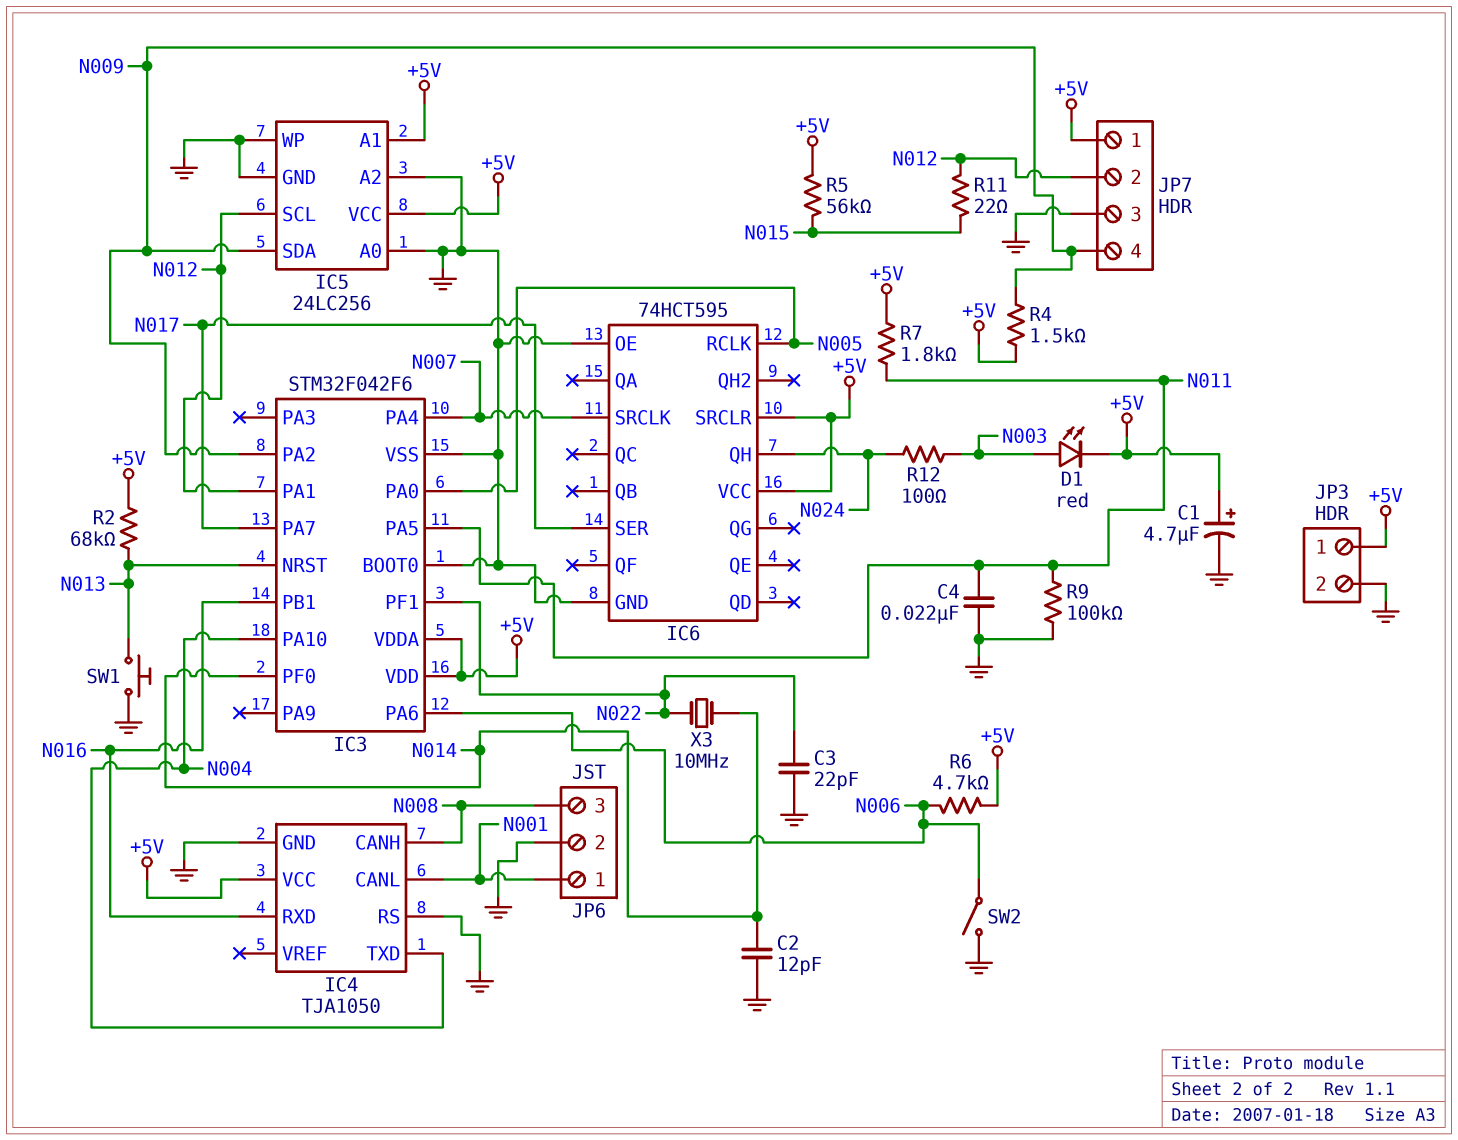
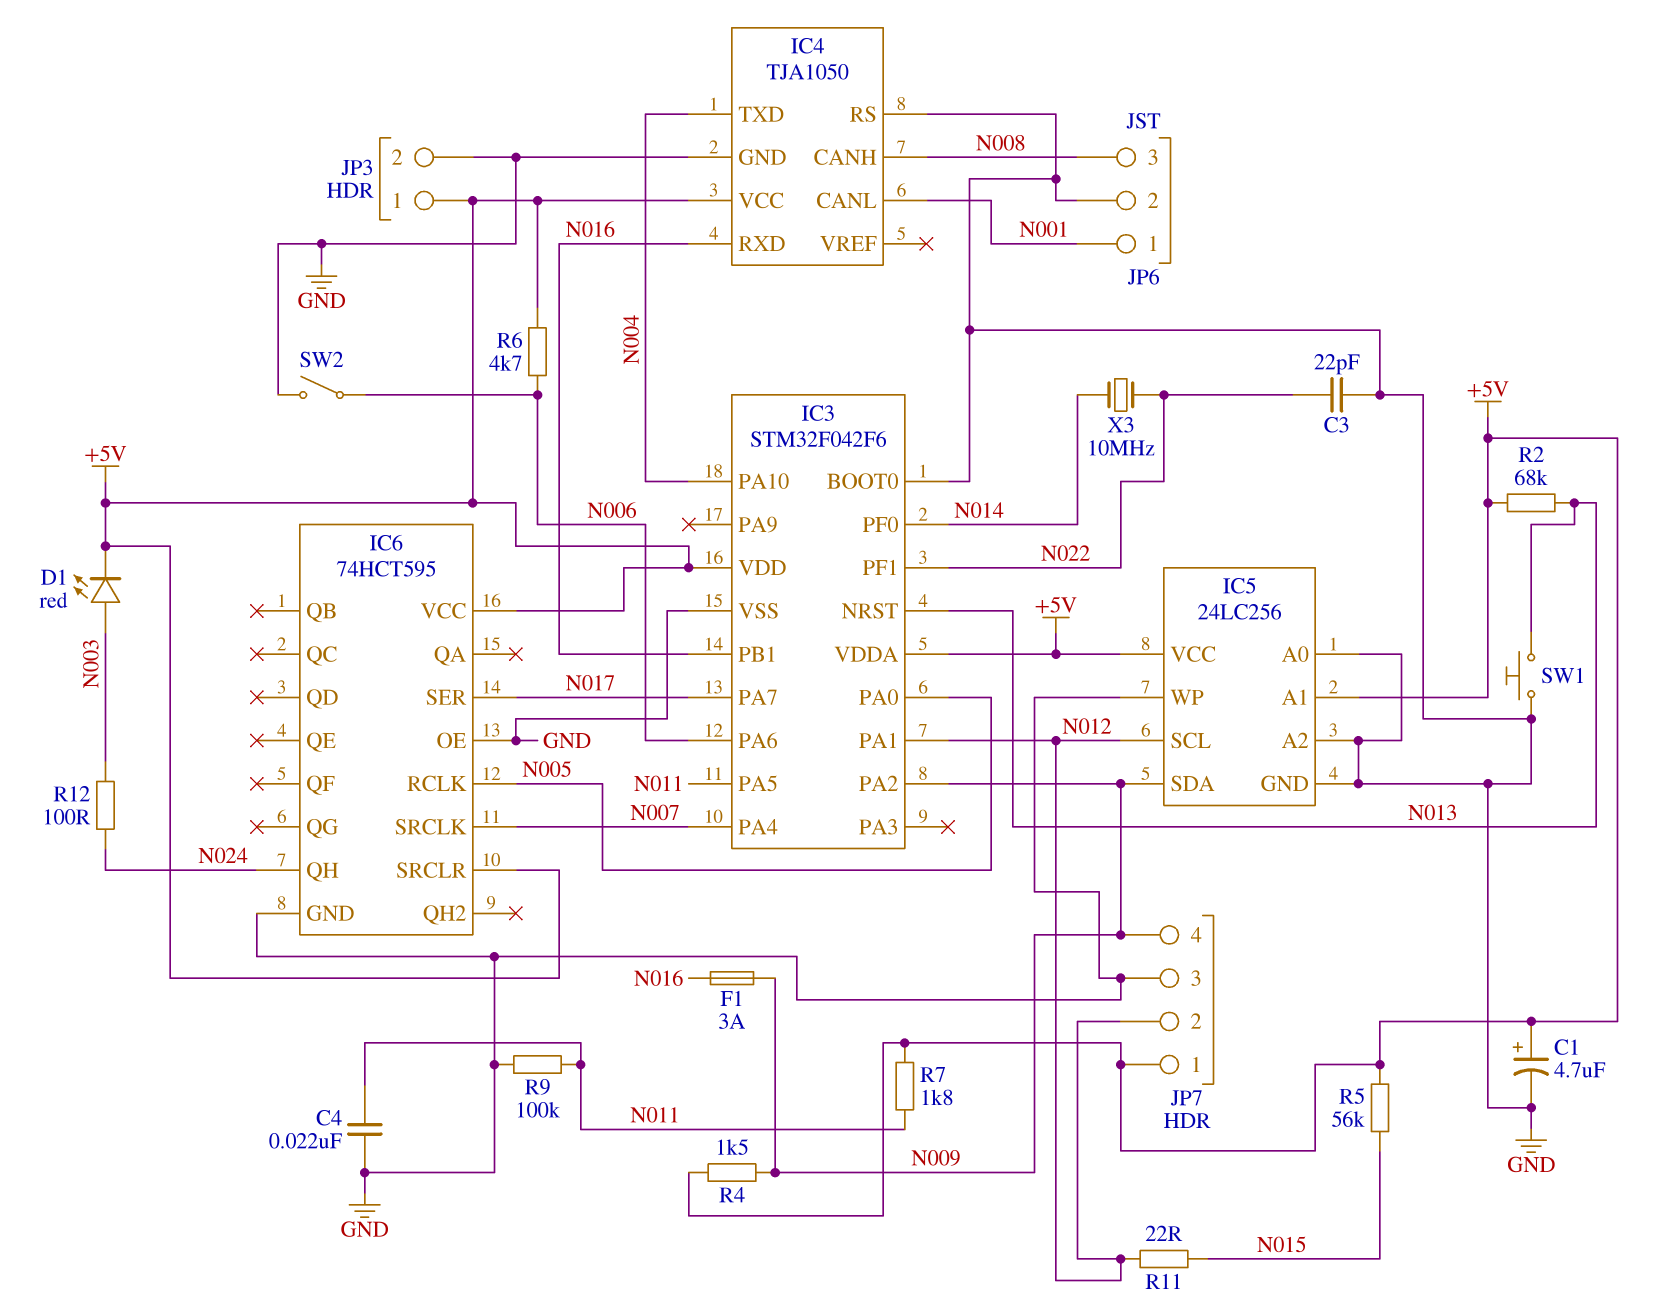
C2: 12pF (GND, N014) -> none
F1: none -> 3A (N009, N016)

